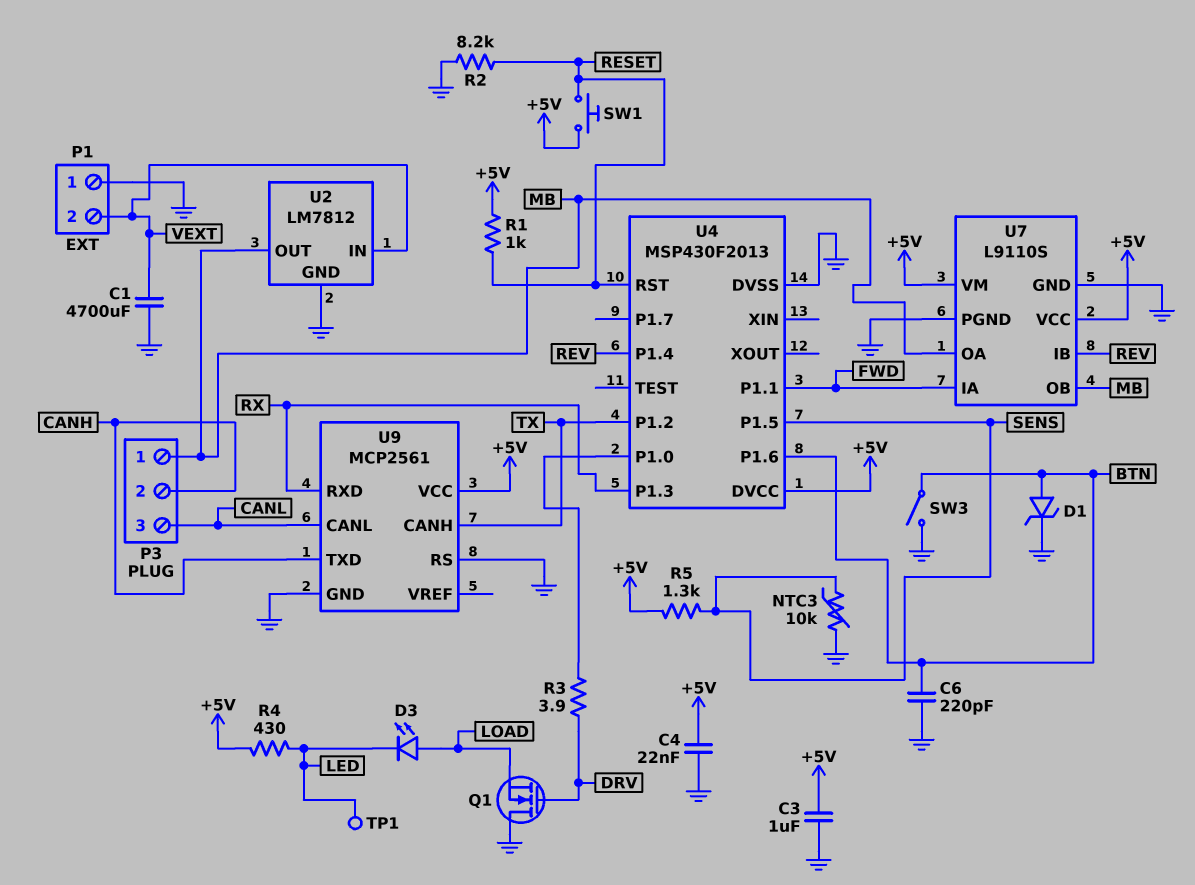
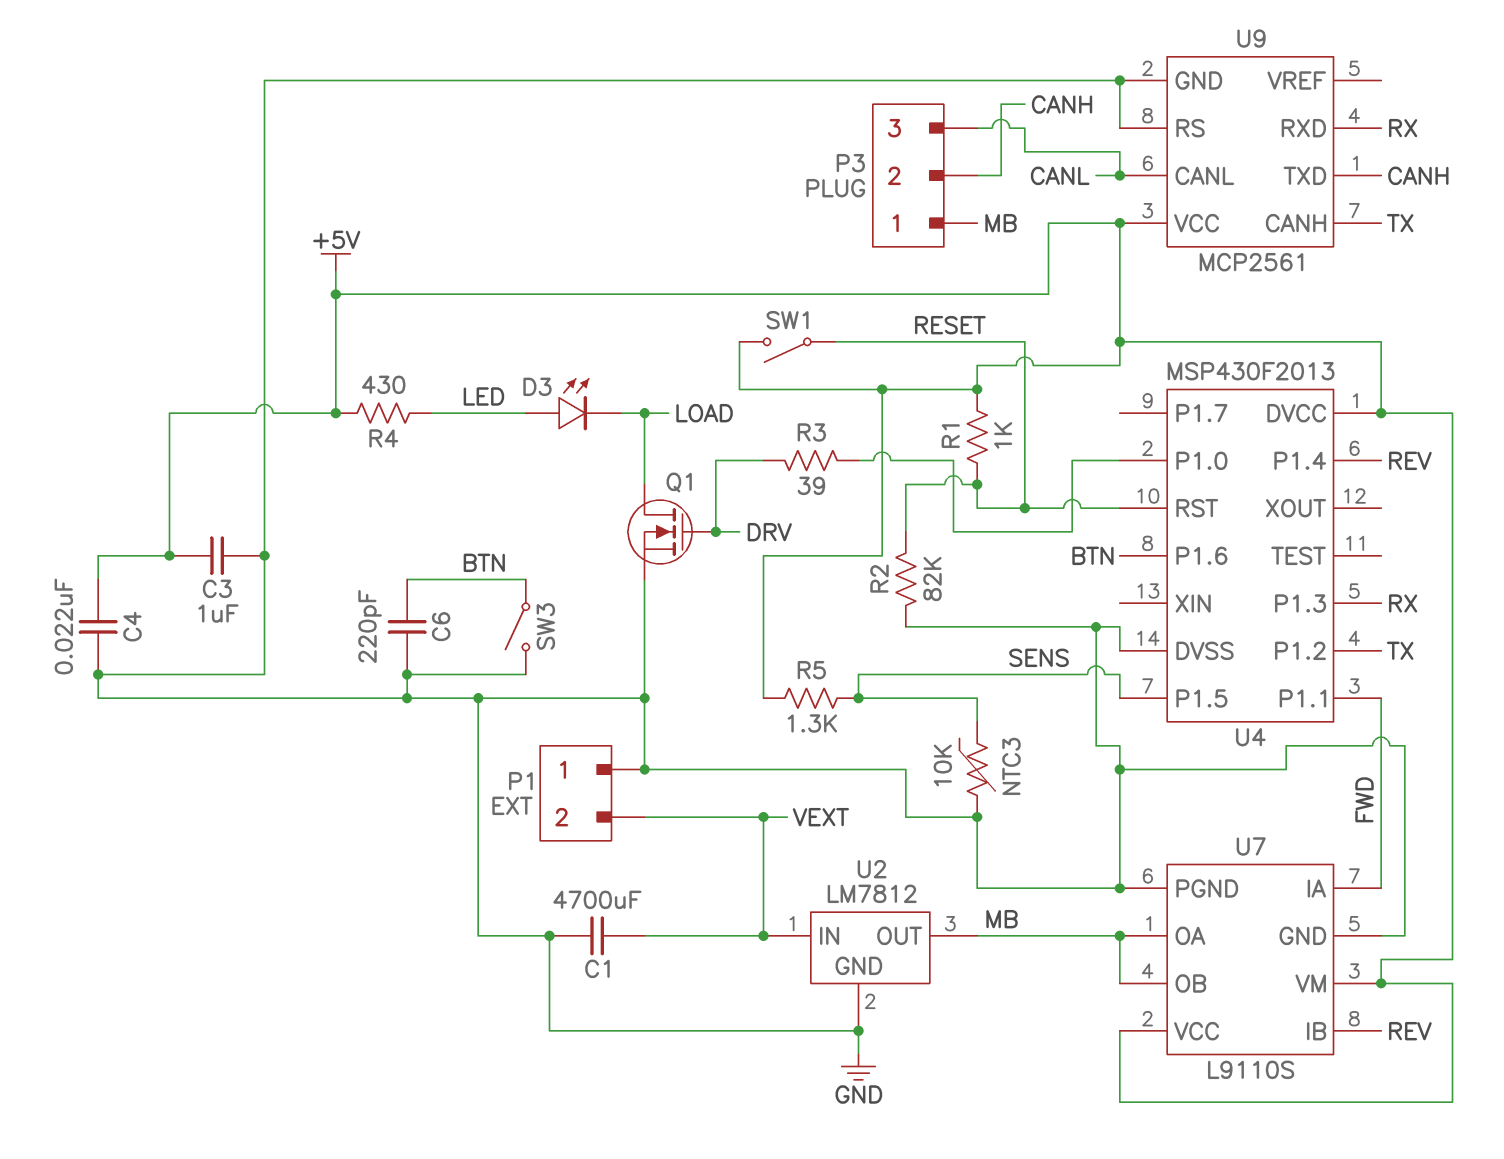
D1: zener (A BTN, K GND) -> none
D3: LED (A LOAD, K LED) -> LED (A LED, K LOAD)
Q1: NMOS (G DRV, D GND, S LOAD) -> NMOS (G DRV, D LOAD, S GND)
R2: 8.2k (GND, RESET) -> 82k (GND, RESET)
R3: 3.9 (DRV, U4/P1.0) -> 39 (DRV, U4/P1.0)
SW1: button (+5V, RESET) -> switch (+5V, RESET)
TP1: test point (LED) -> none

